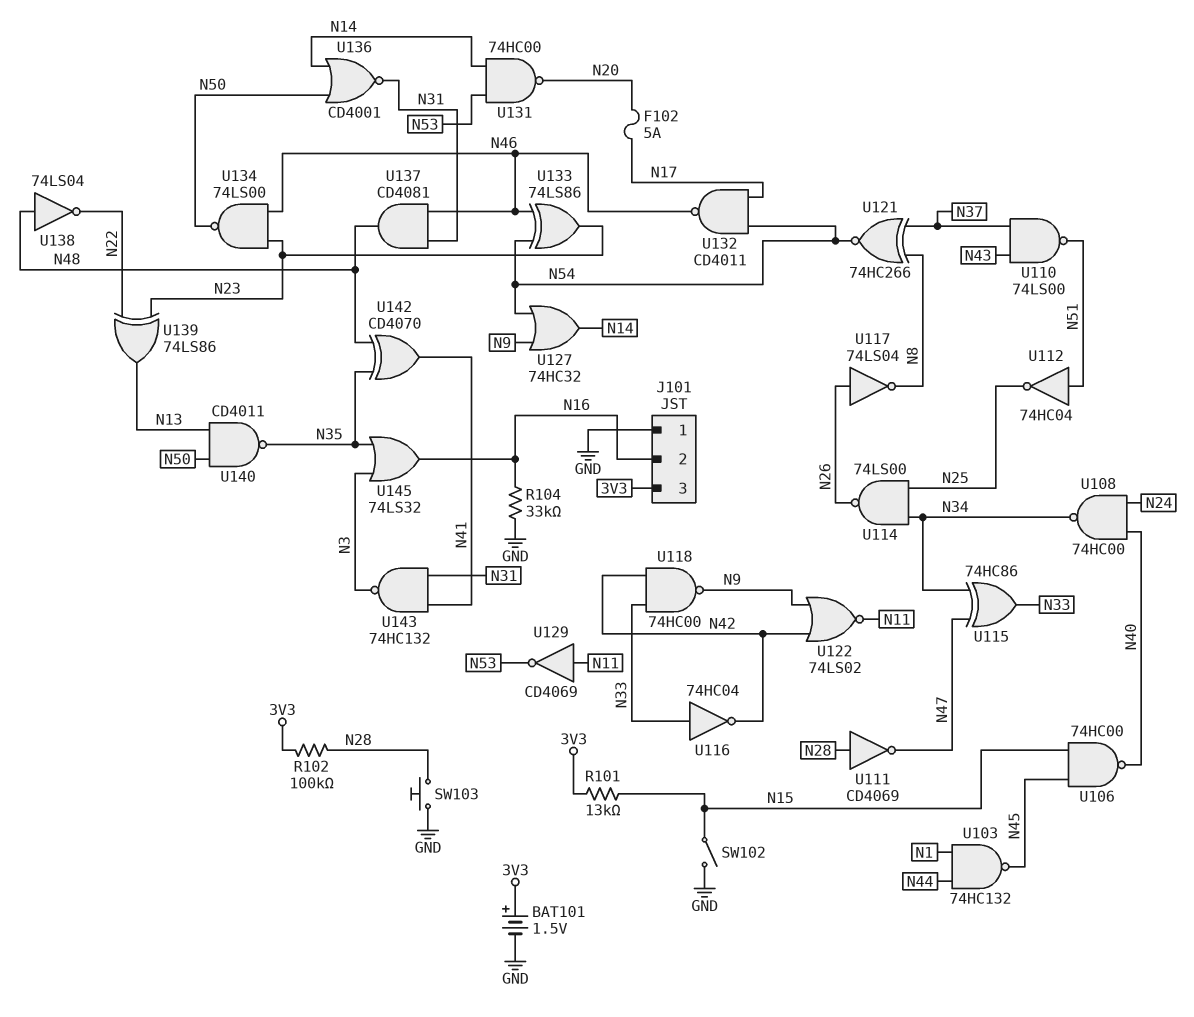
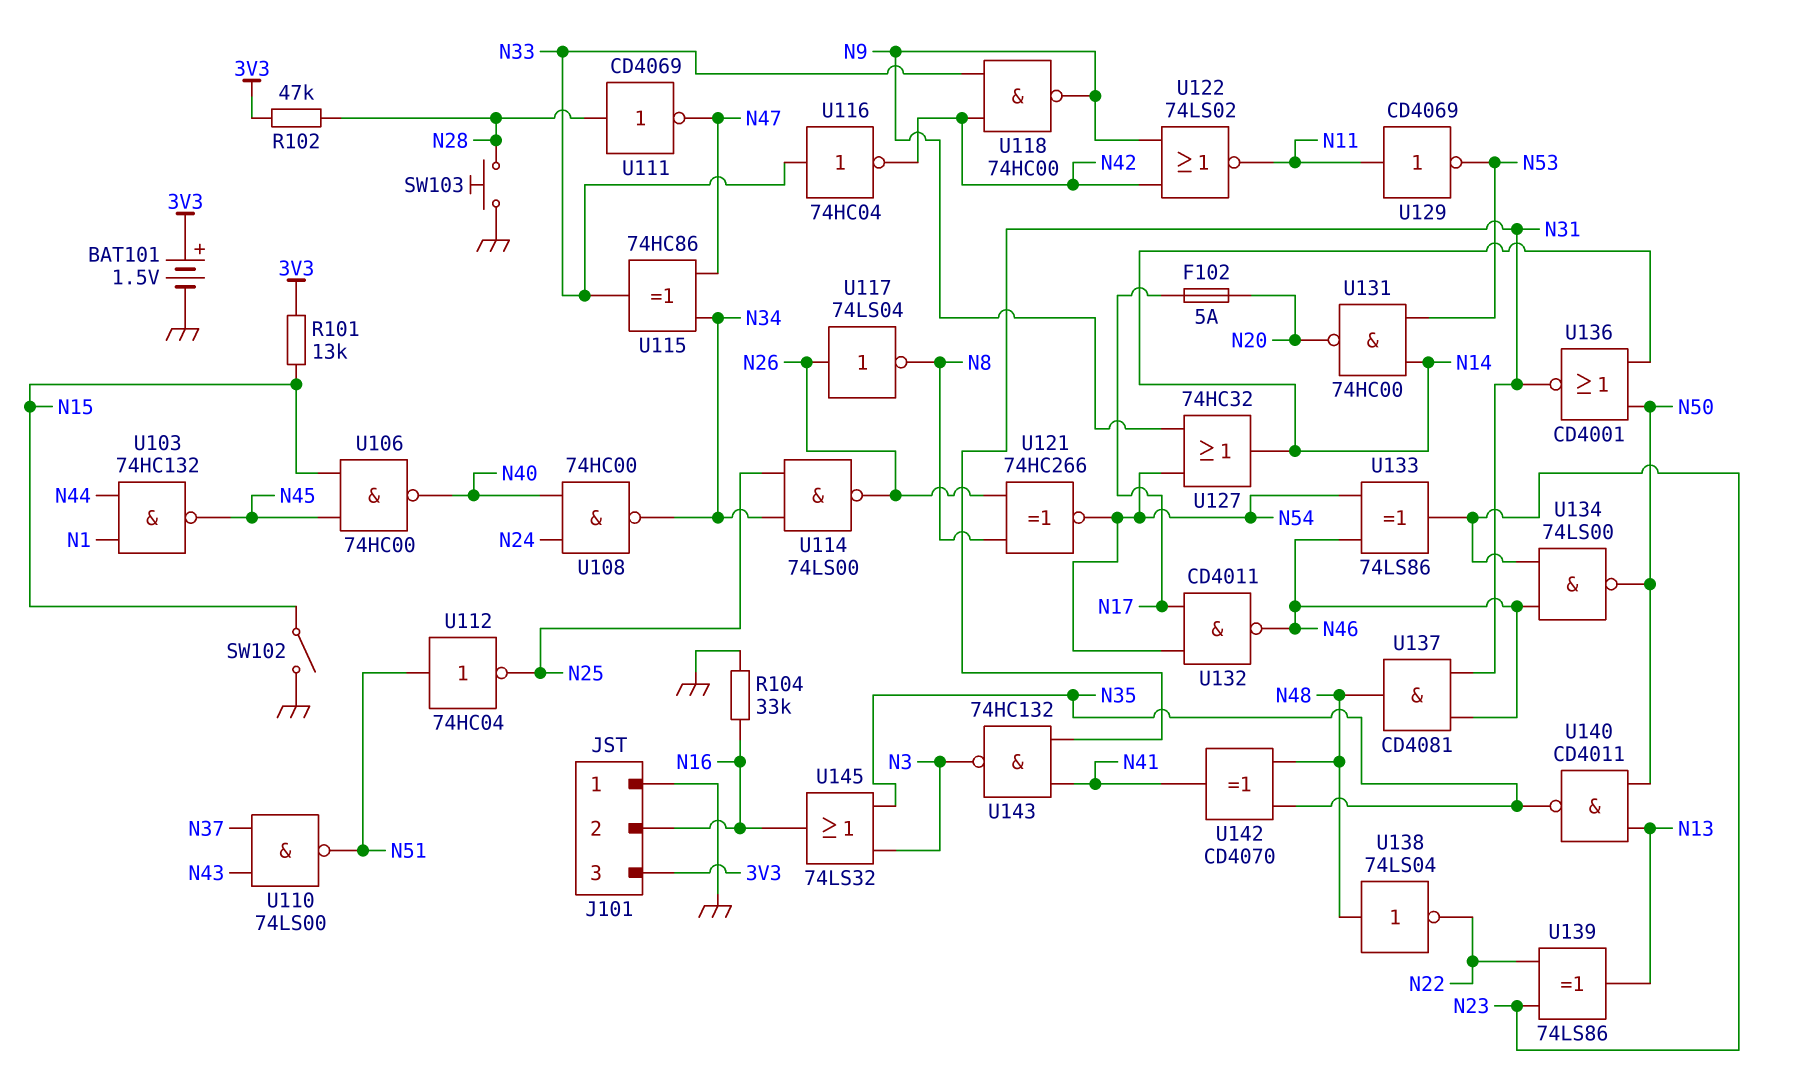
R102: 100k (3V3, N28) -> 47k (3V3, N28)
U121: XNOR 74HC266 (in N8, in N37, out N54) -> XNOR 74HC266 (in N8, in N26, out N54)

